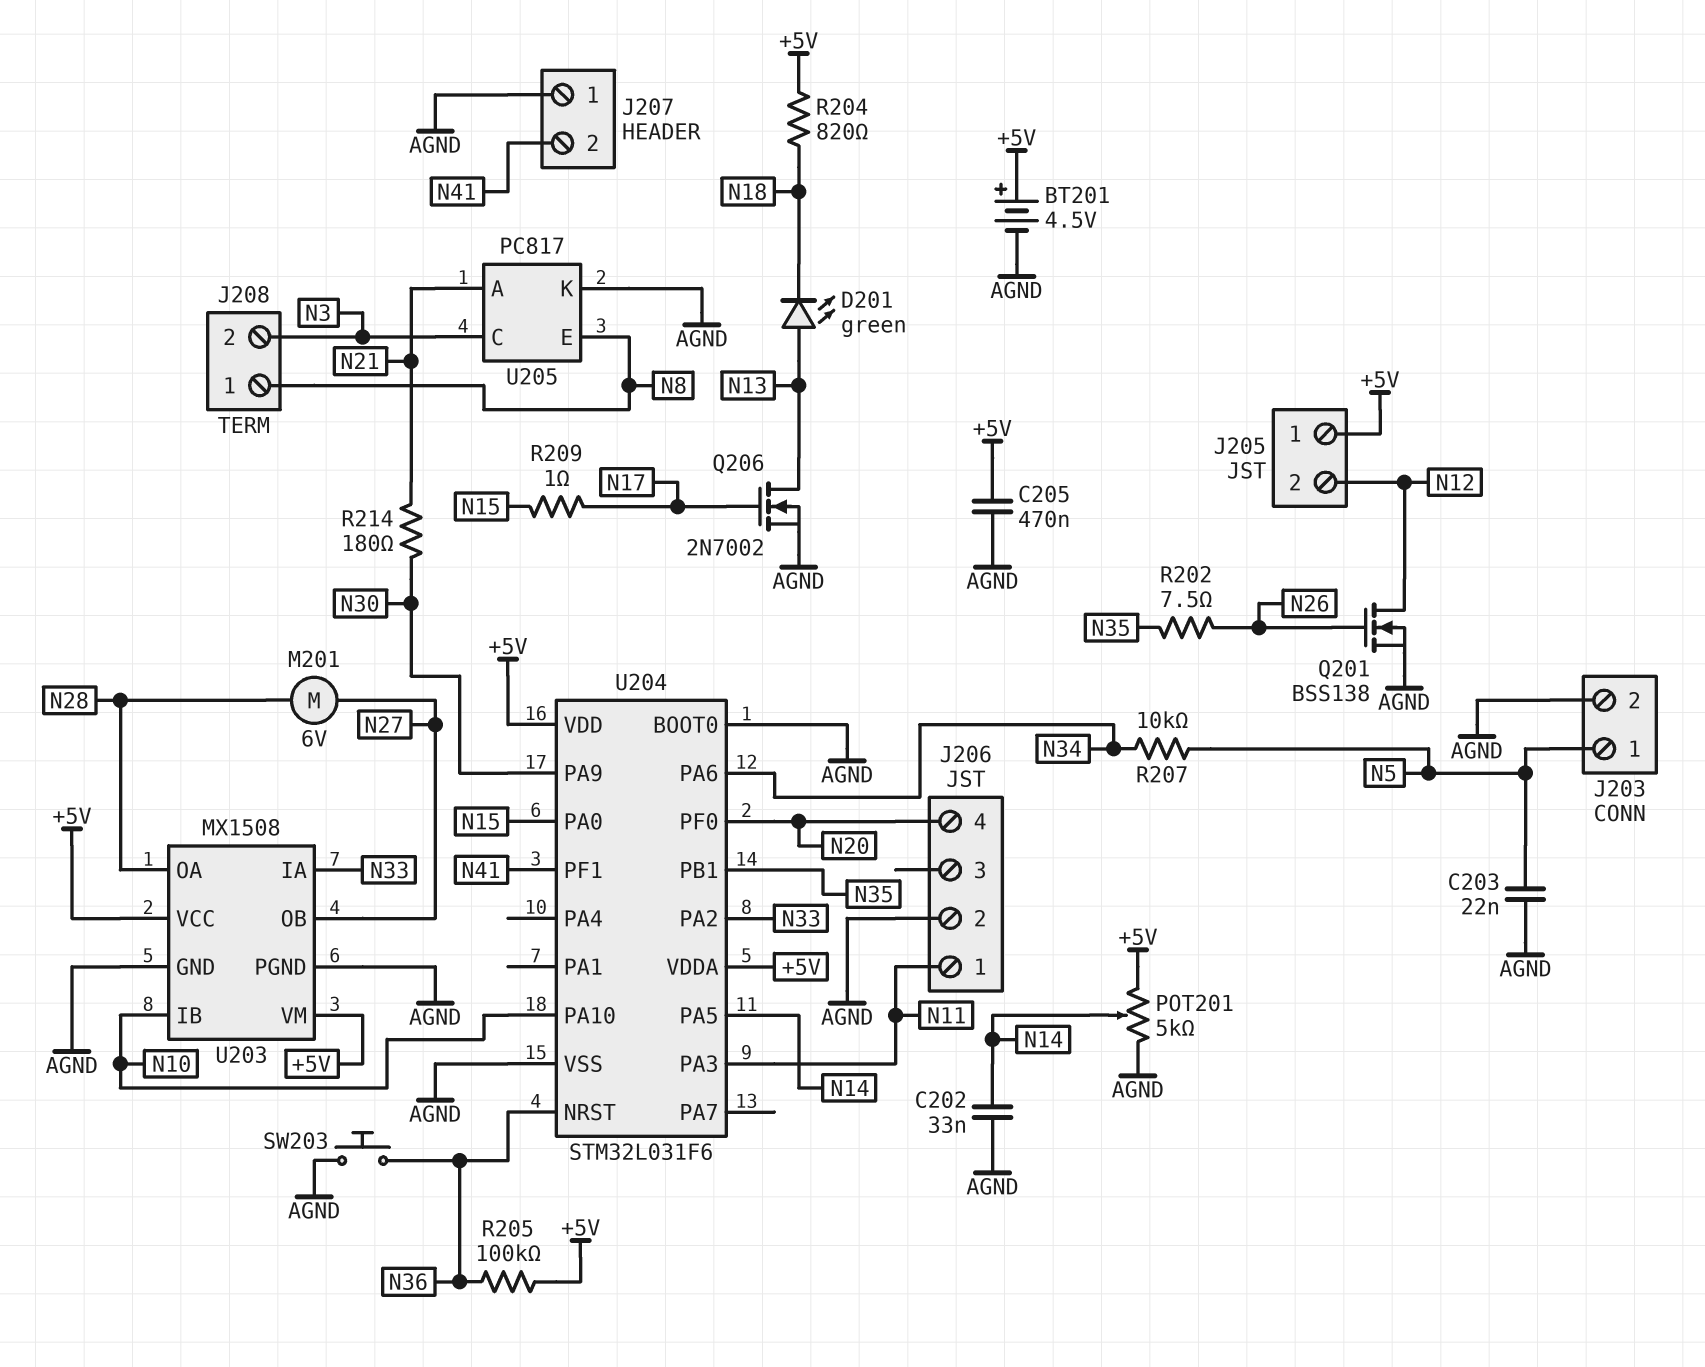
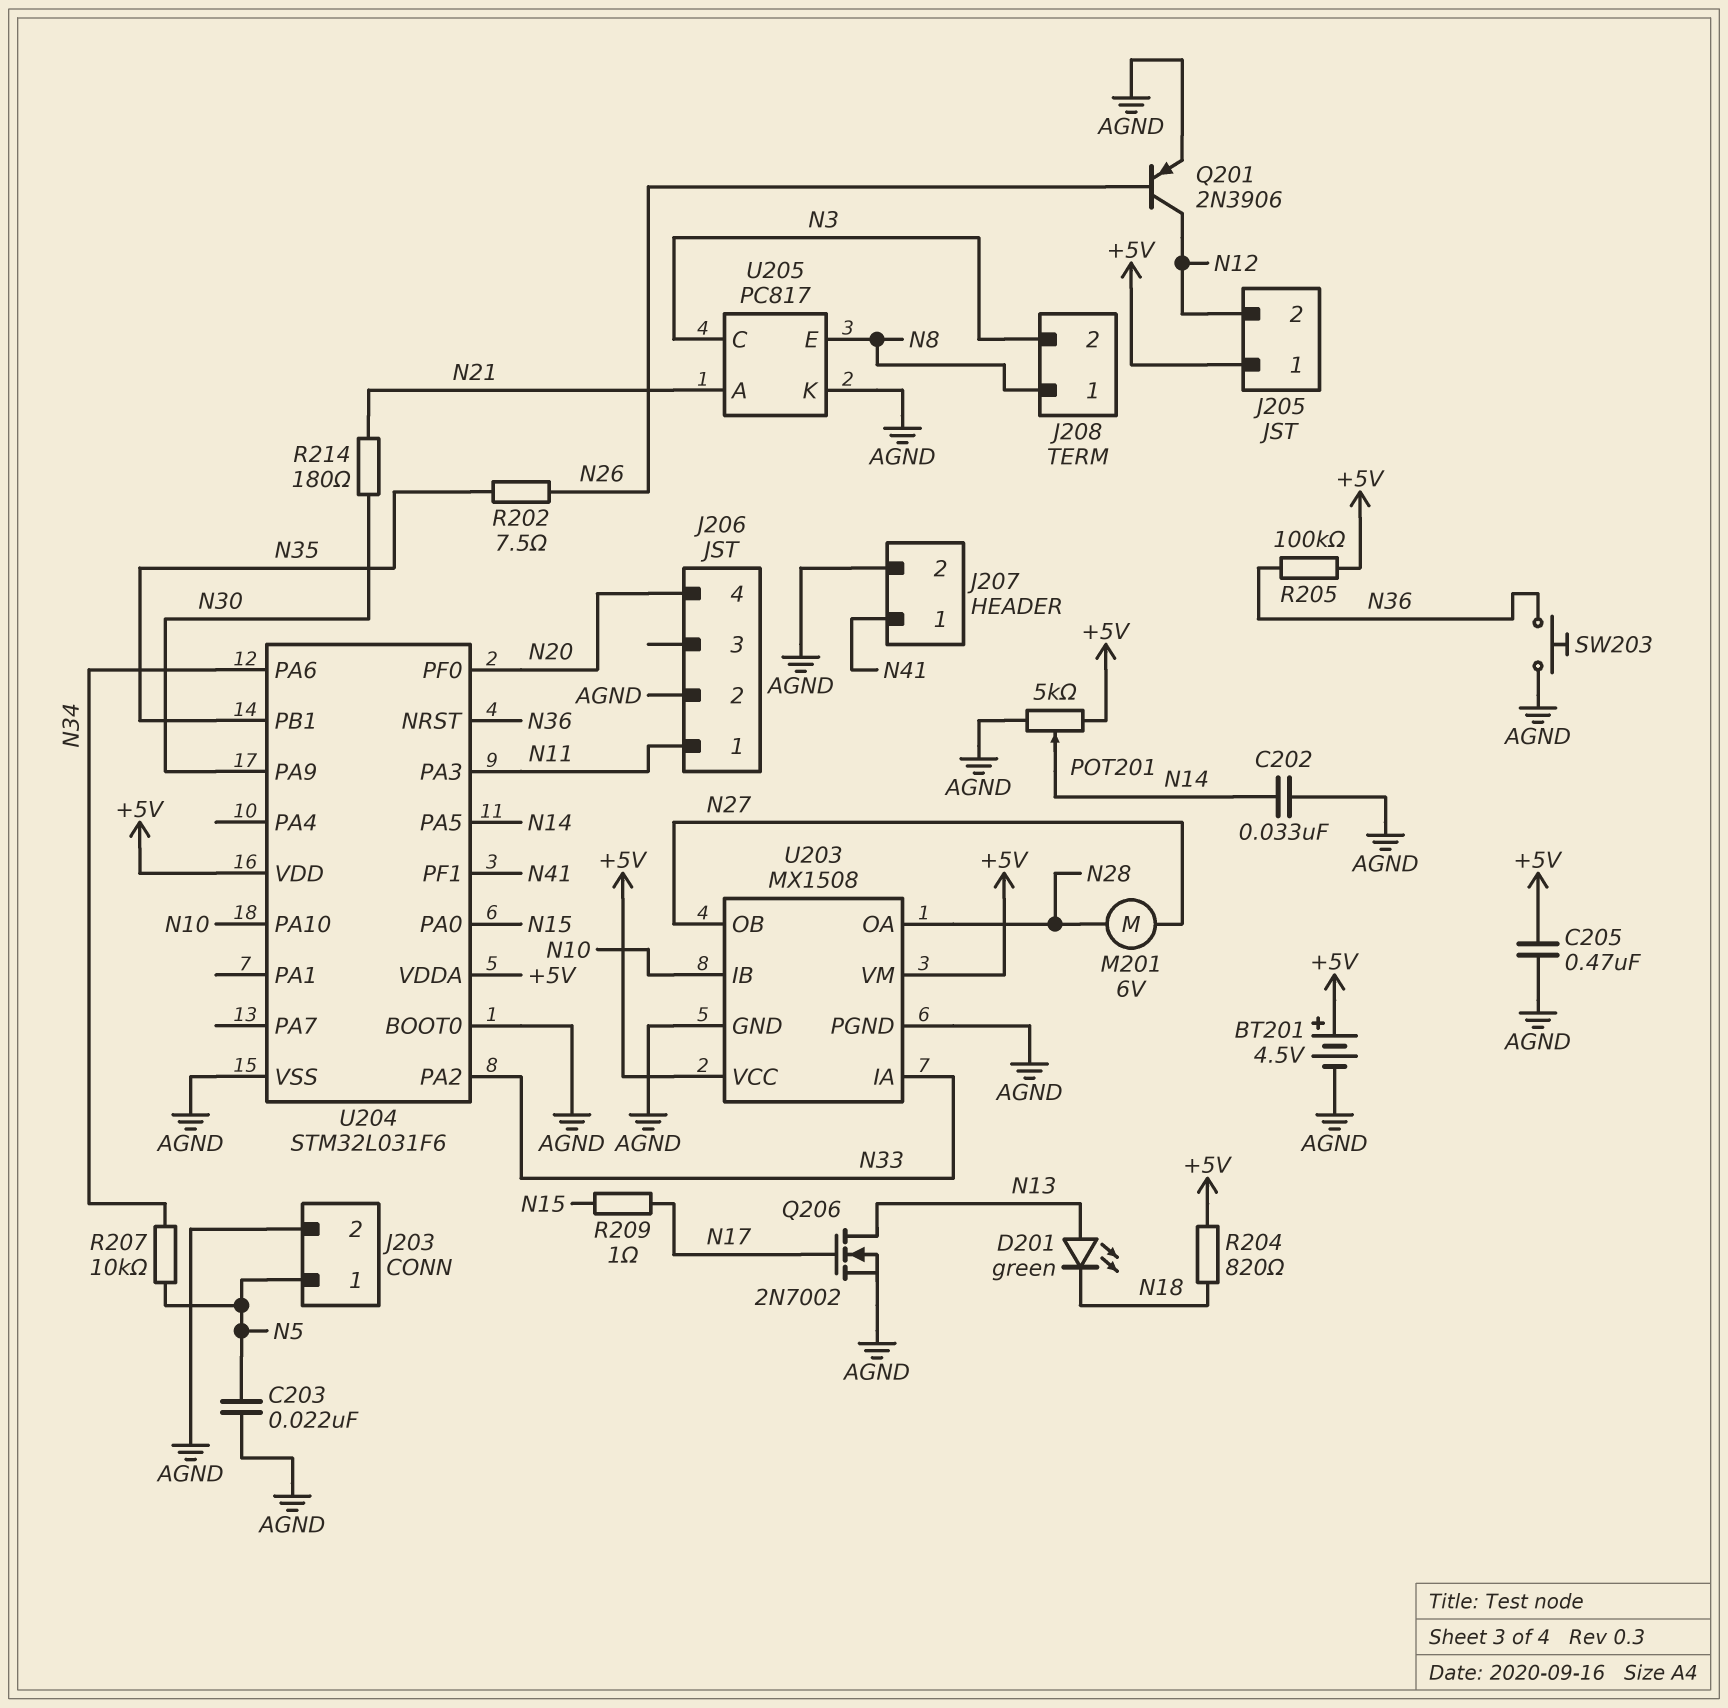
J207 pin 1: AGND -> N41
J207 pin 2: N41 -> AGND
Q201: NMOS BSS138 (G N26, D N12, S AGND) -> PNP 2N3906 (B N26, C N12, E AGND)

